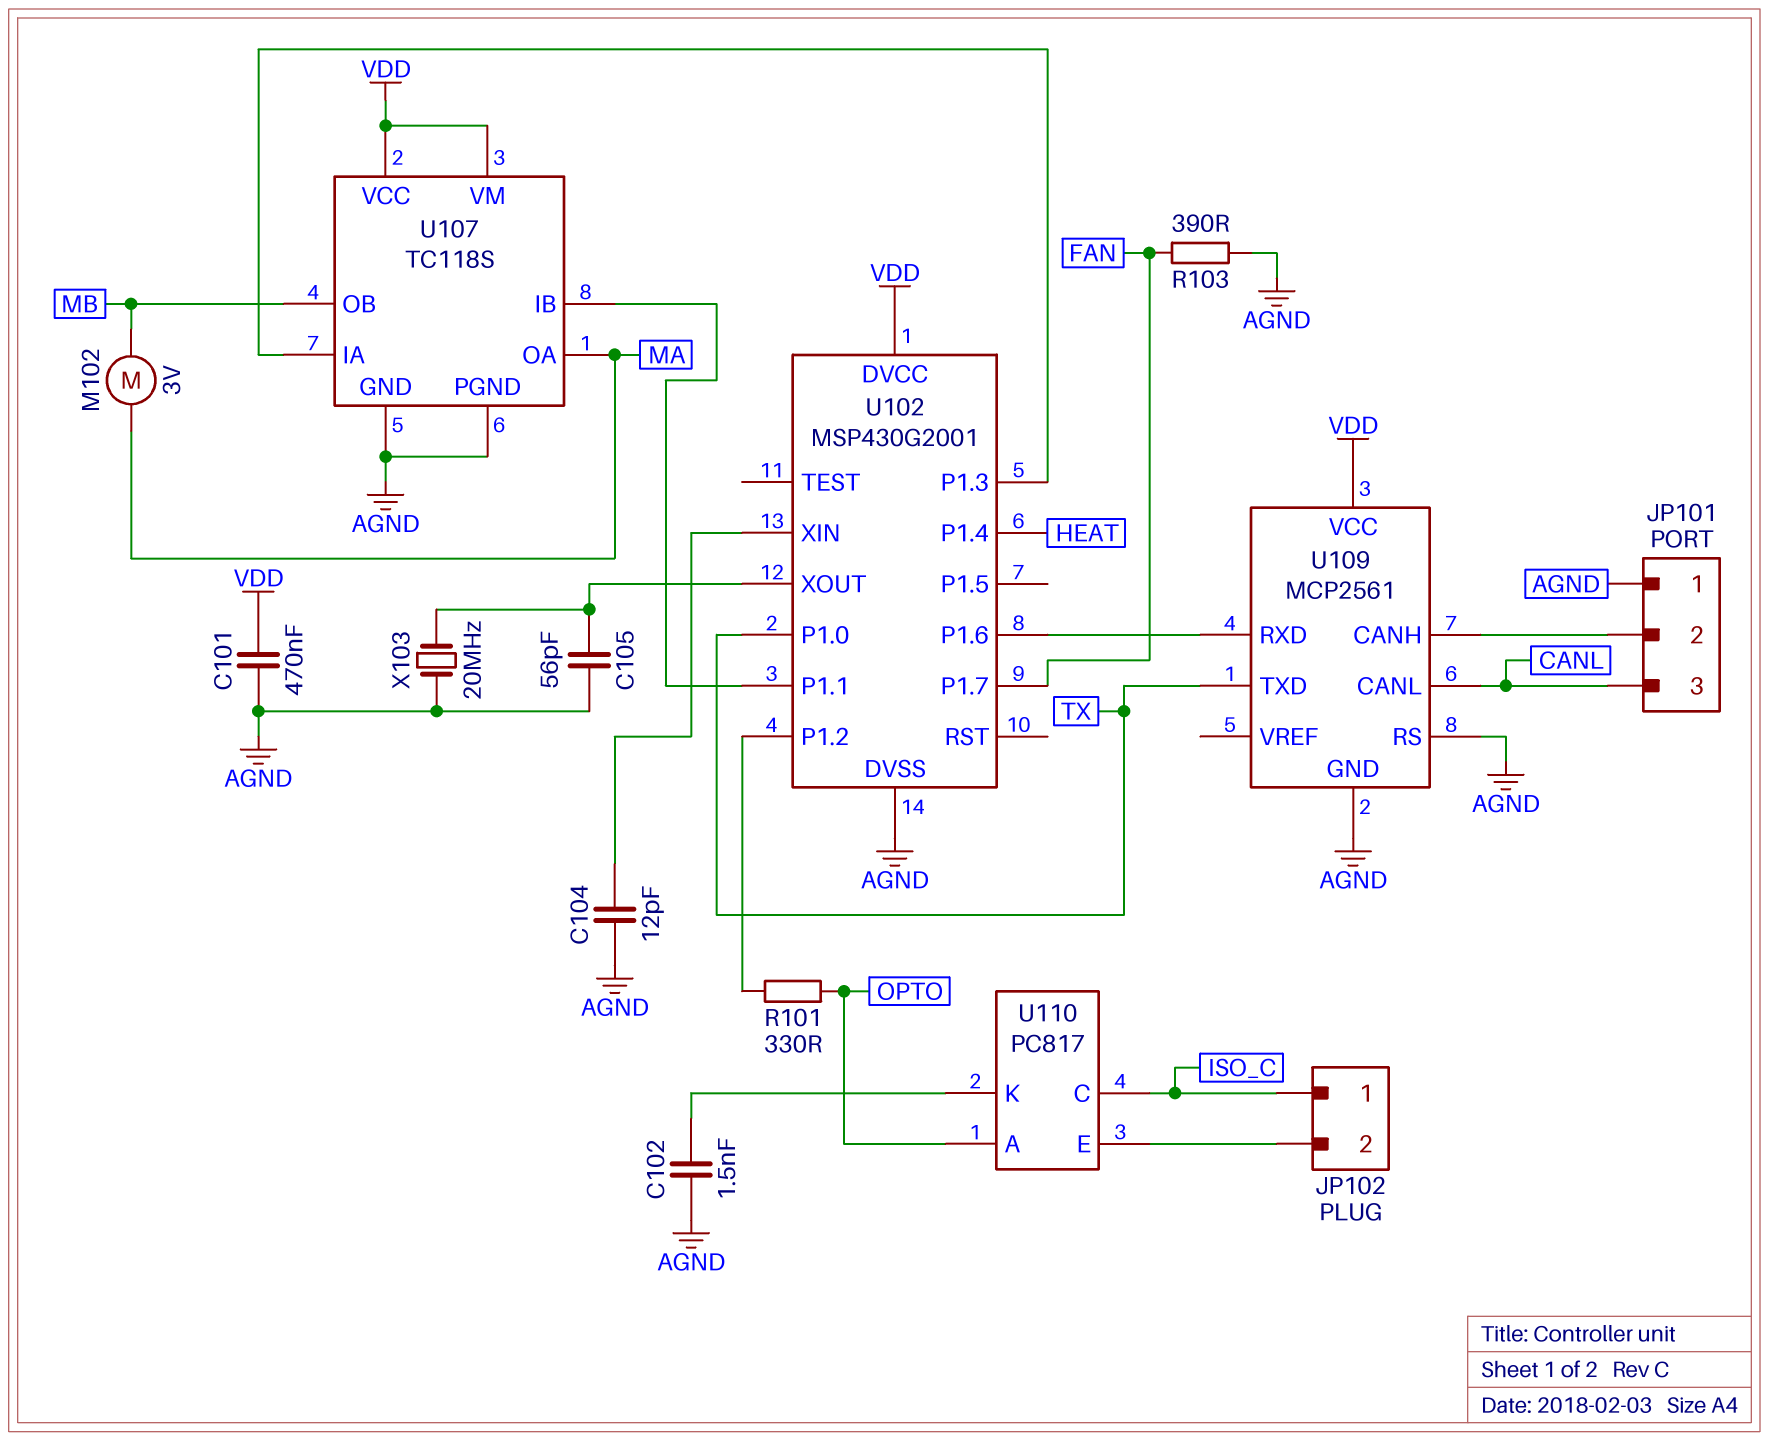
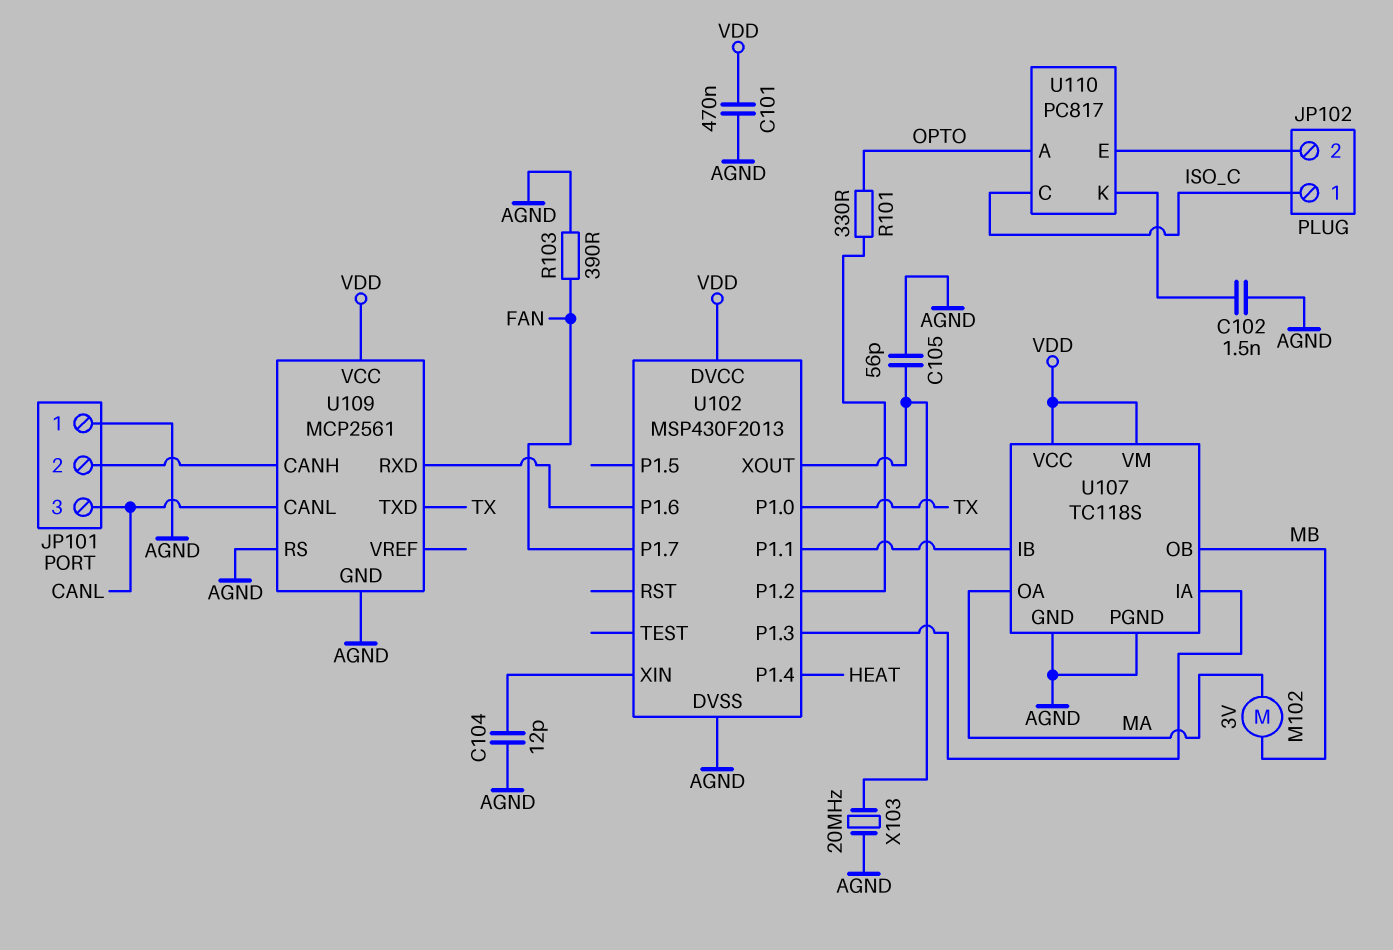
U102: MSP430G2001 -> MSP430F2013

